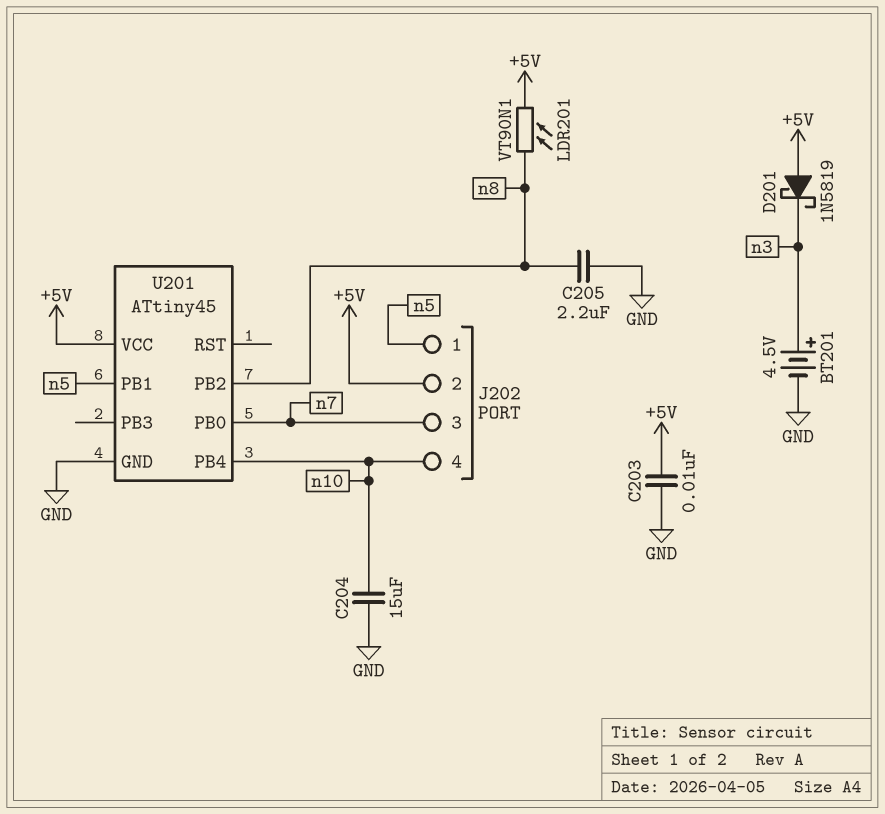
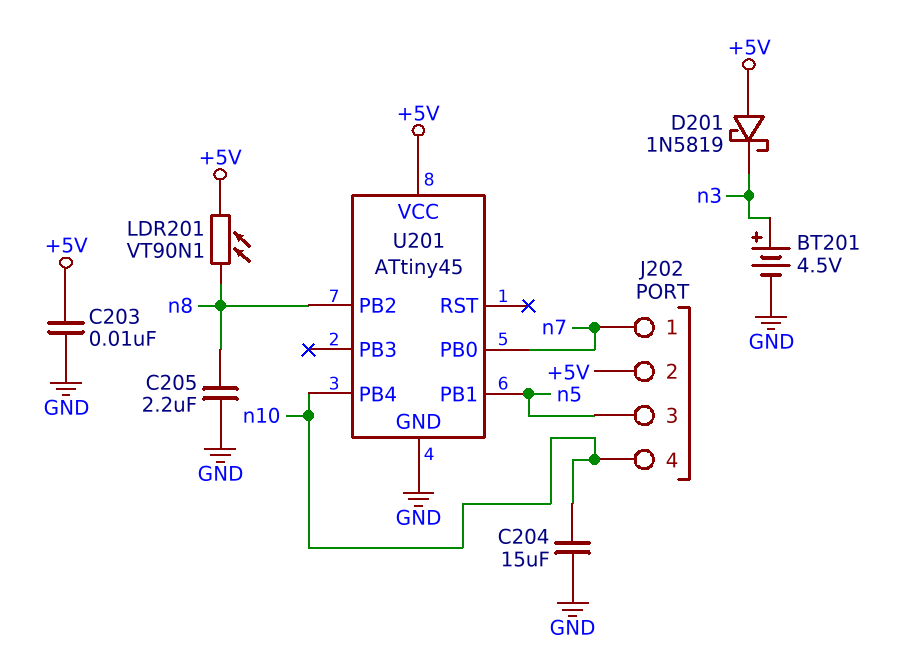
J202 pin 1: n5 -> n7
J202 pin 3: n7 -> n5

